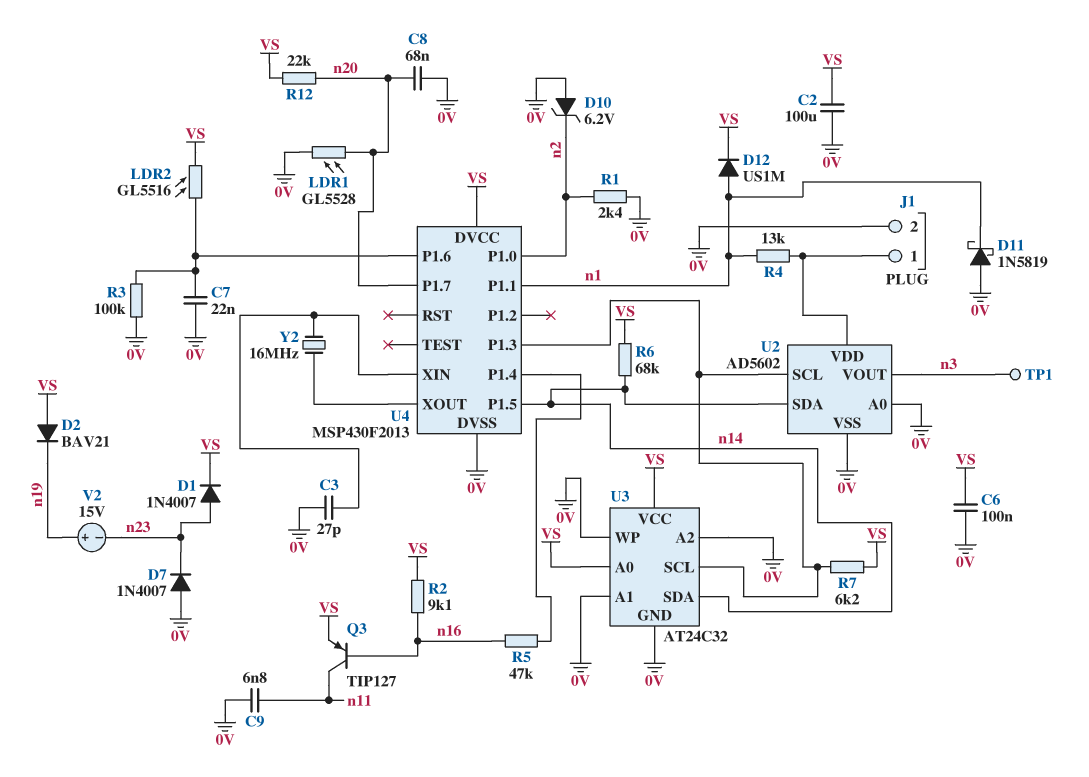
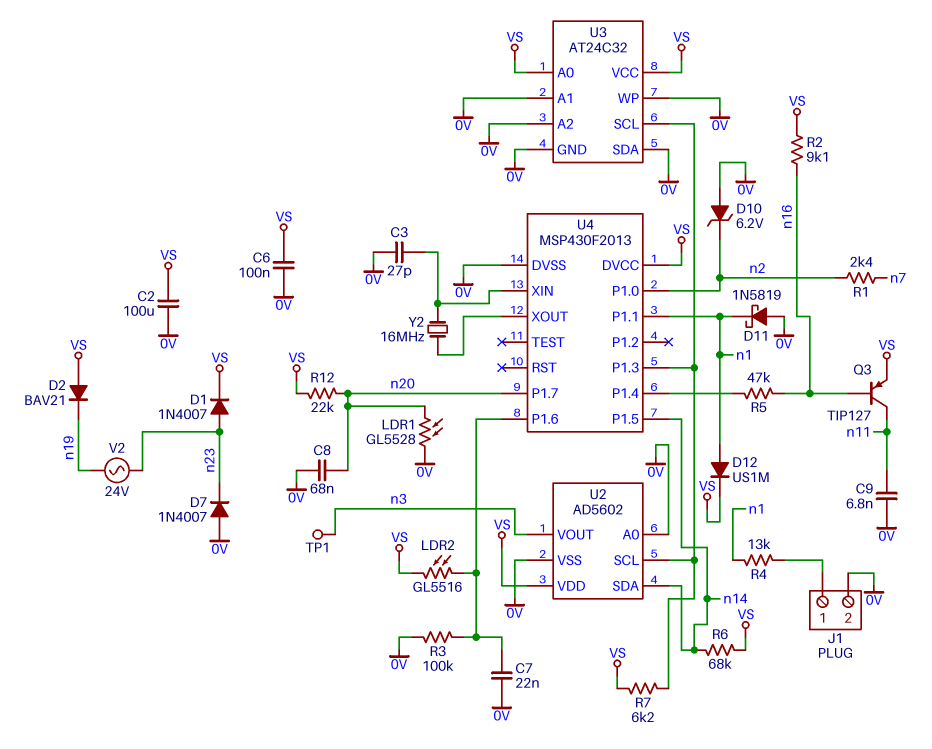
R1: 2.4k (0V, n2) -> 2.4k (n2, n7)
U2 pin VDD: J1/1 -> VS
U3 pin SDA: n14 -> 0V
V2: 15V (plus n19, minus n23) -> AC 24V (n19, n23)

